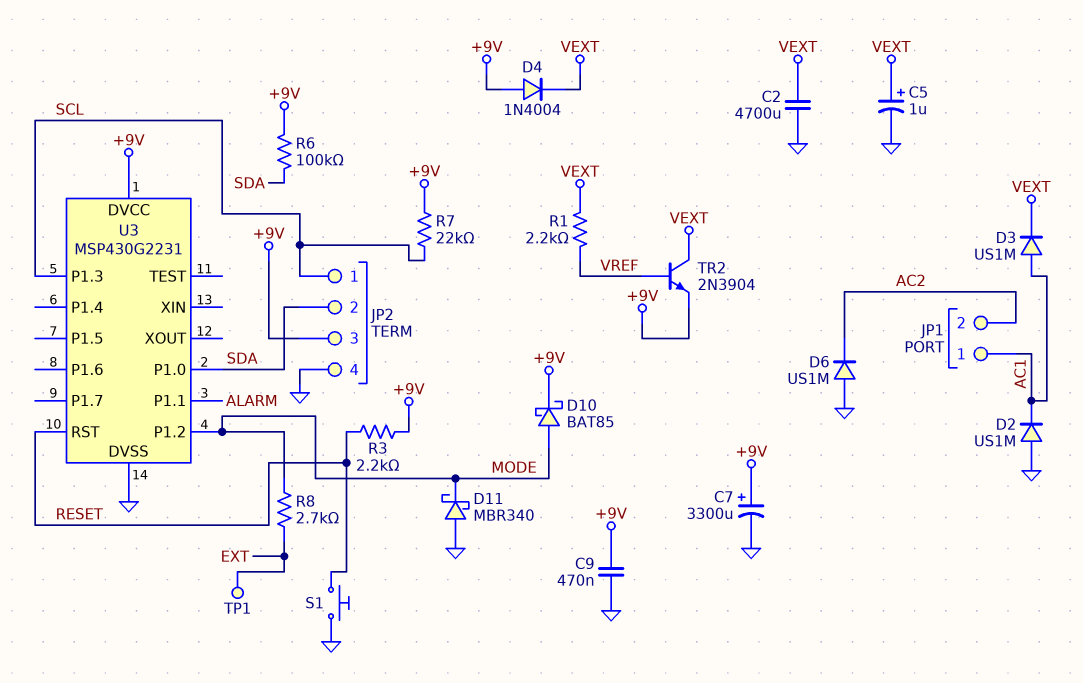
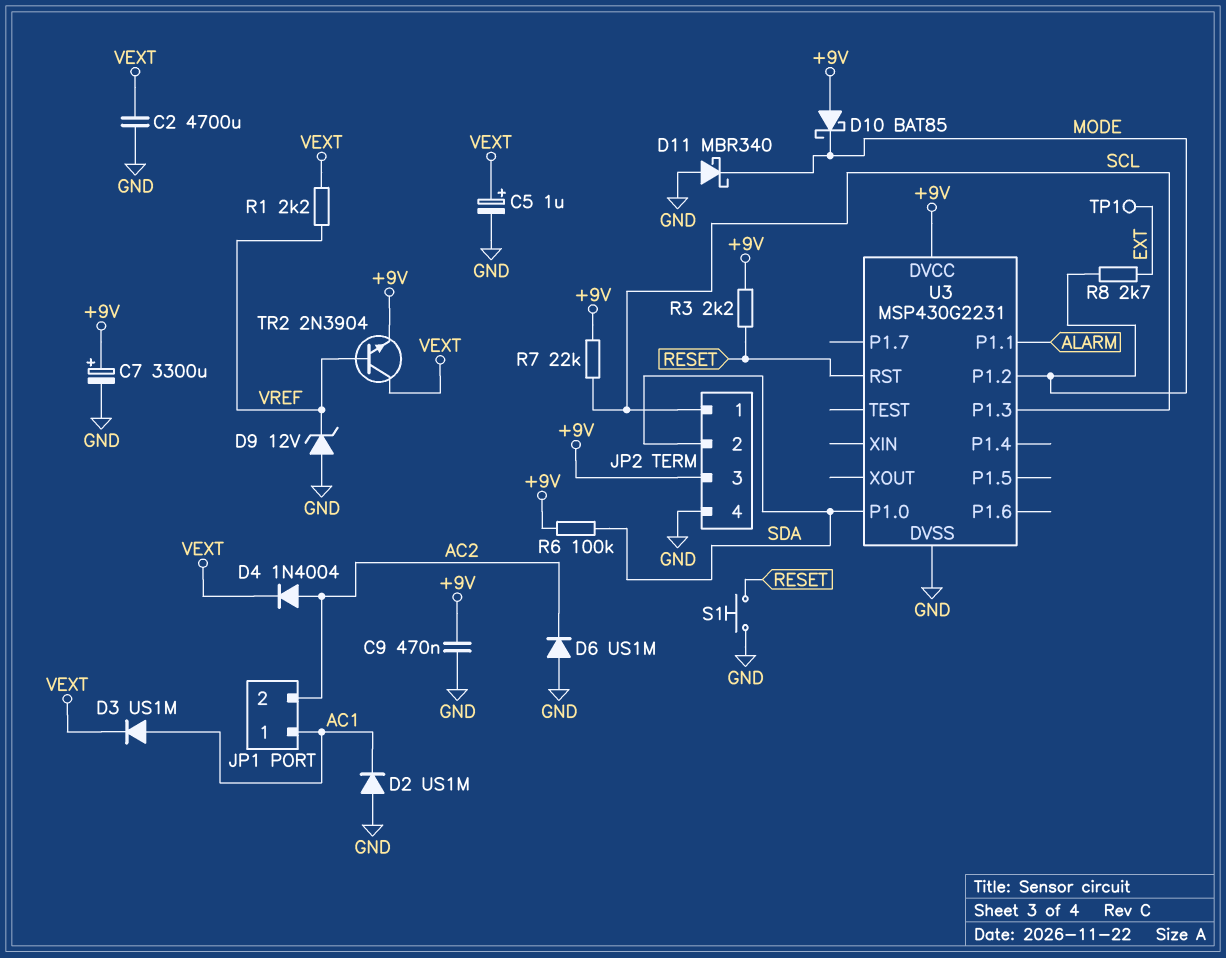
D4: diode 1N4004 (A +9V, K VEXT) -> diode 1N4004 (A AC2, K VEXT)
D9: none -> zener 12V (A GND, K VREF)
D10: schottky BAT85 (A MODE, K +9V) -> schottky BAT85 (A +9V, K MODE)

